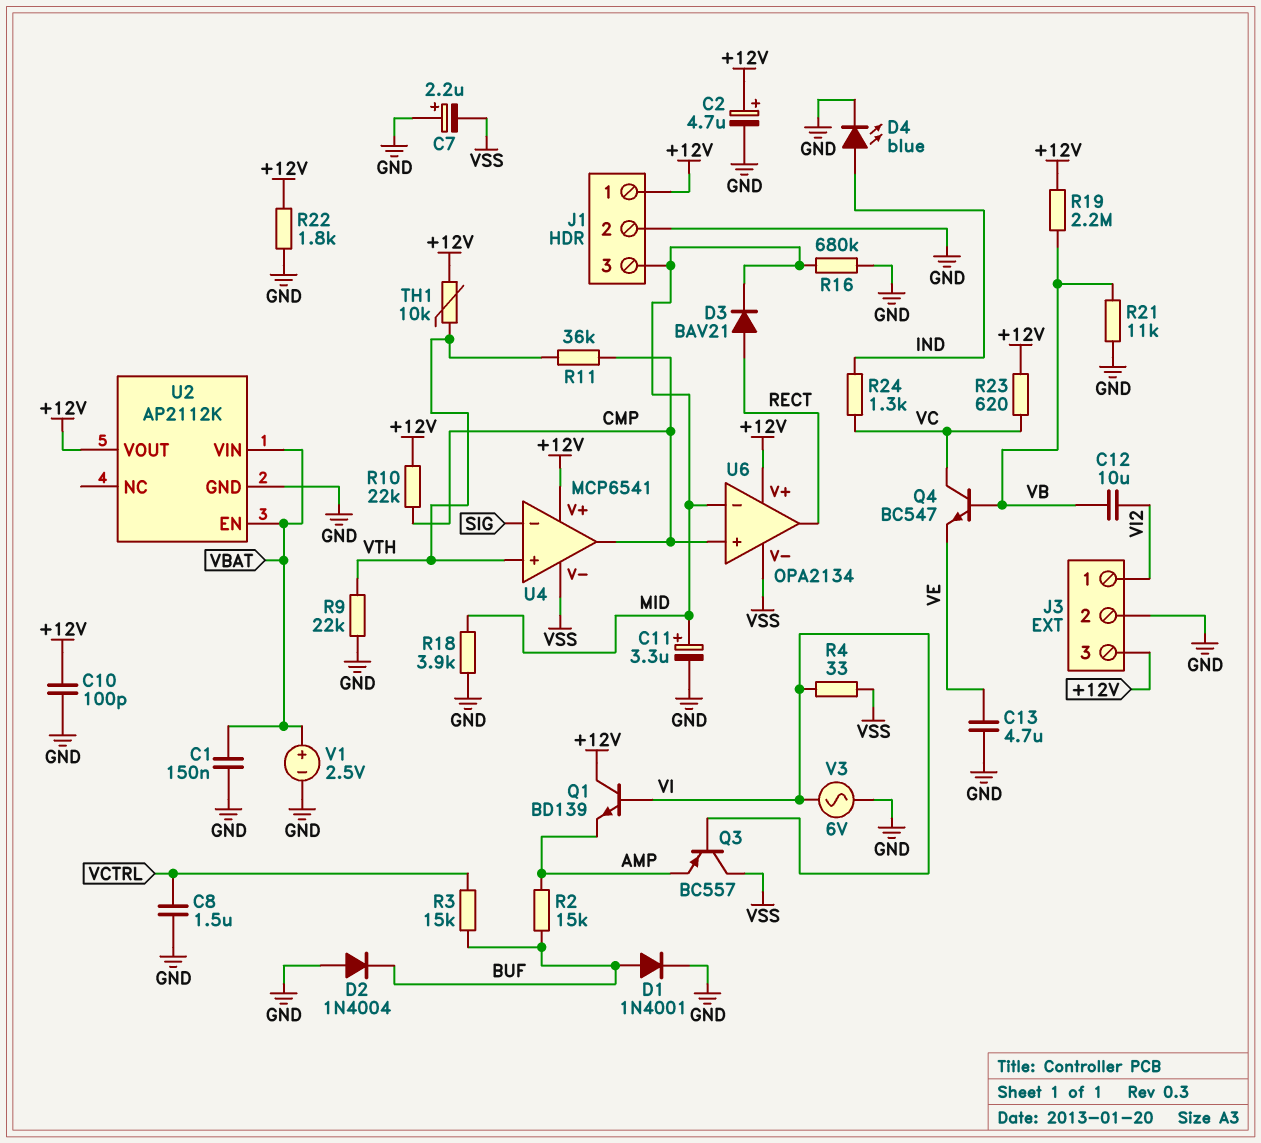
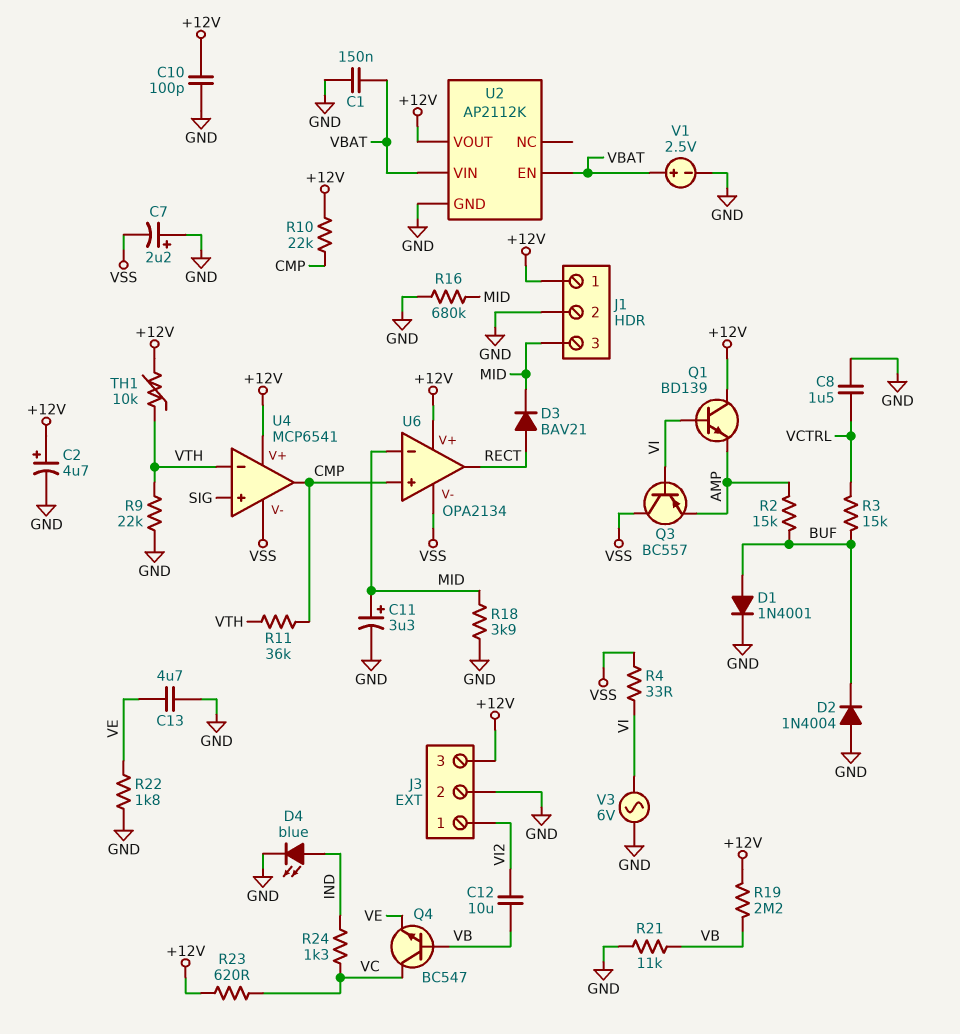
R22: 1.8k (+12V, GND) -> 1.8k (GND, VE)
U4 pin in+: VTH -> SIG
U4 pin in-: SIG -> VTH

